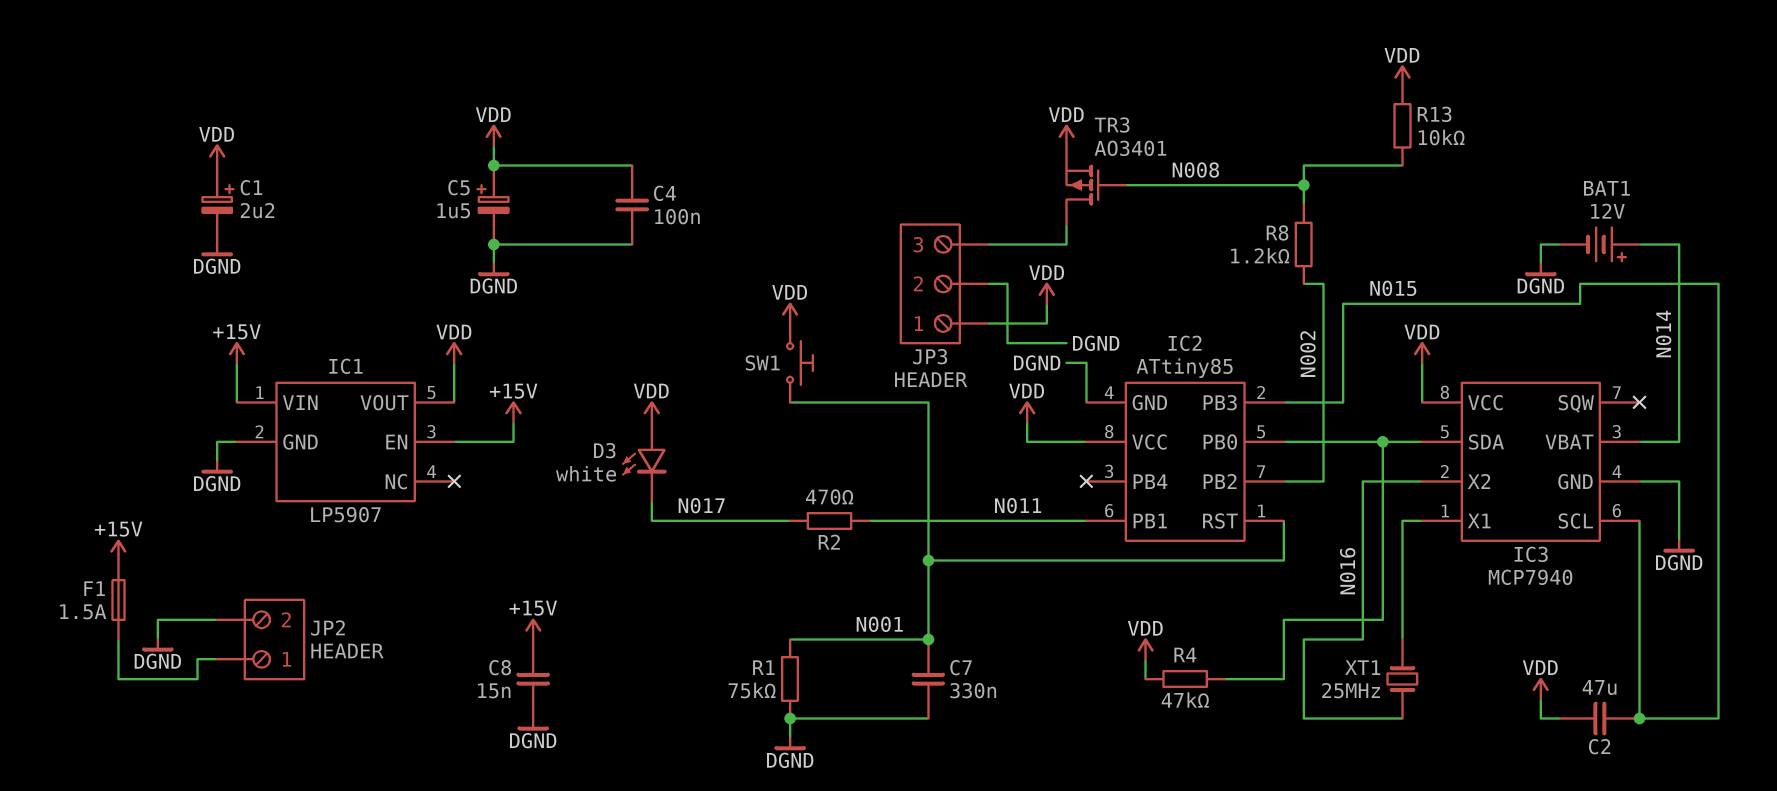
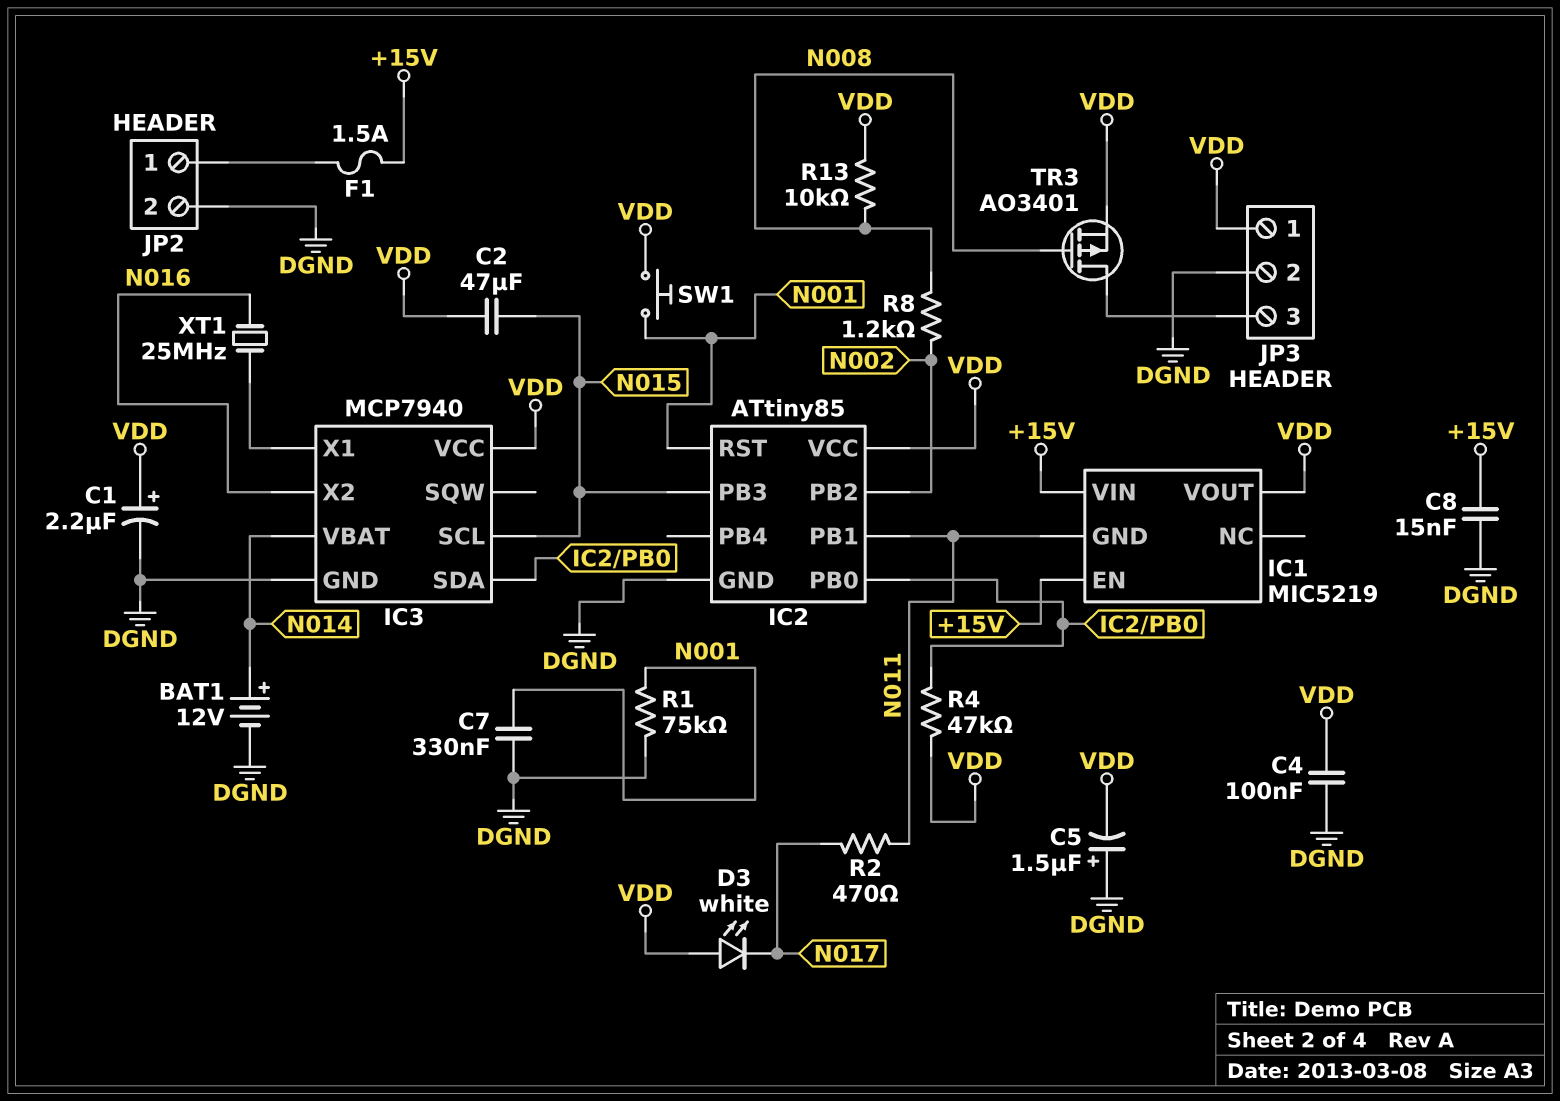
C5: 1.5uF (plus VDD, minus DGND) -> 1.5uF (plus DGND, minus VDD)
IC1: LP5907 -> MIC5219
IC1 pin GND: DGND -> N011

